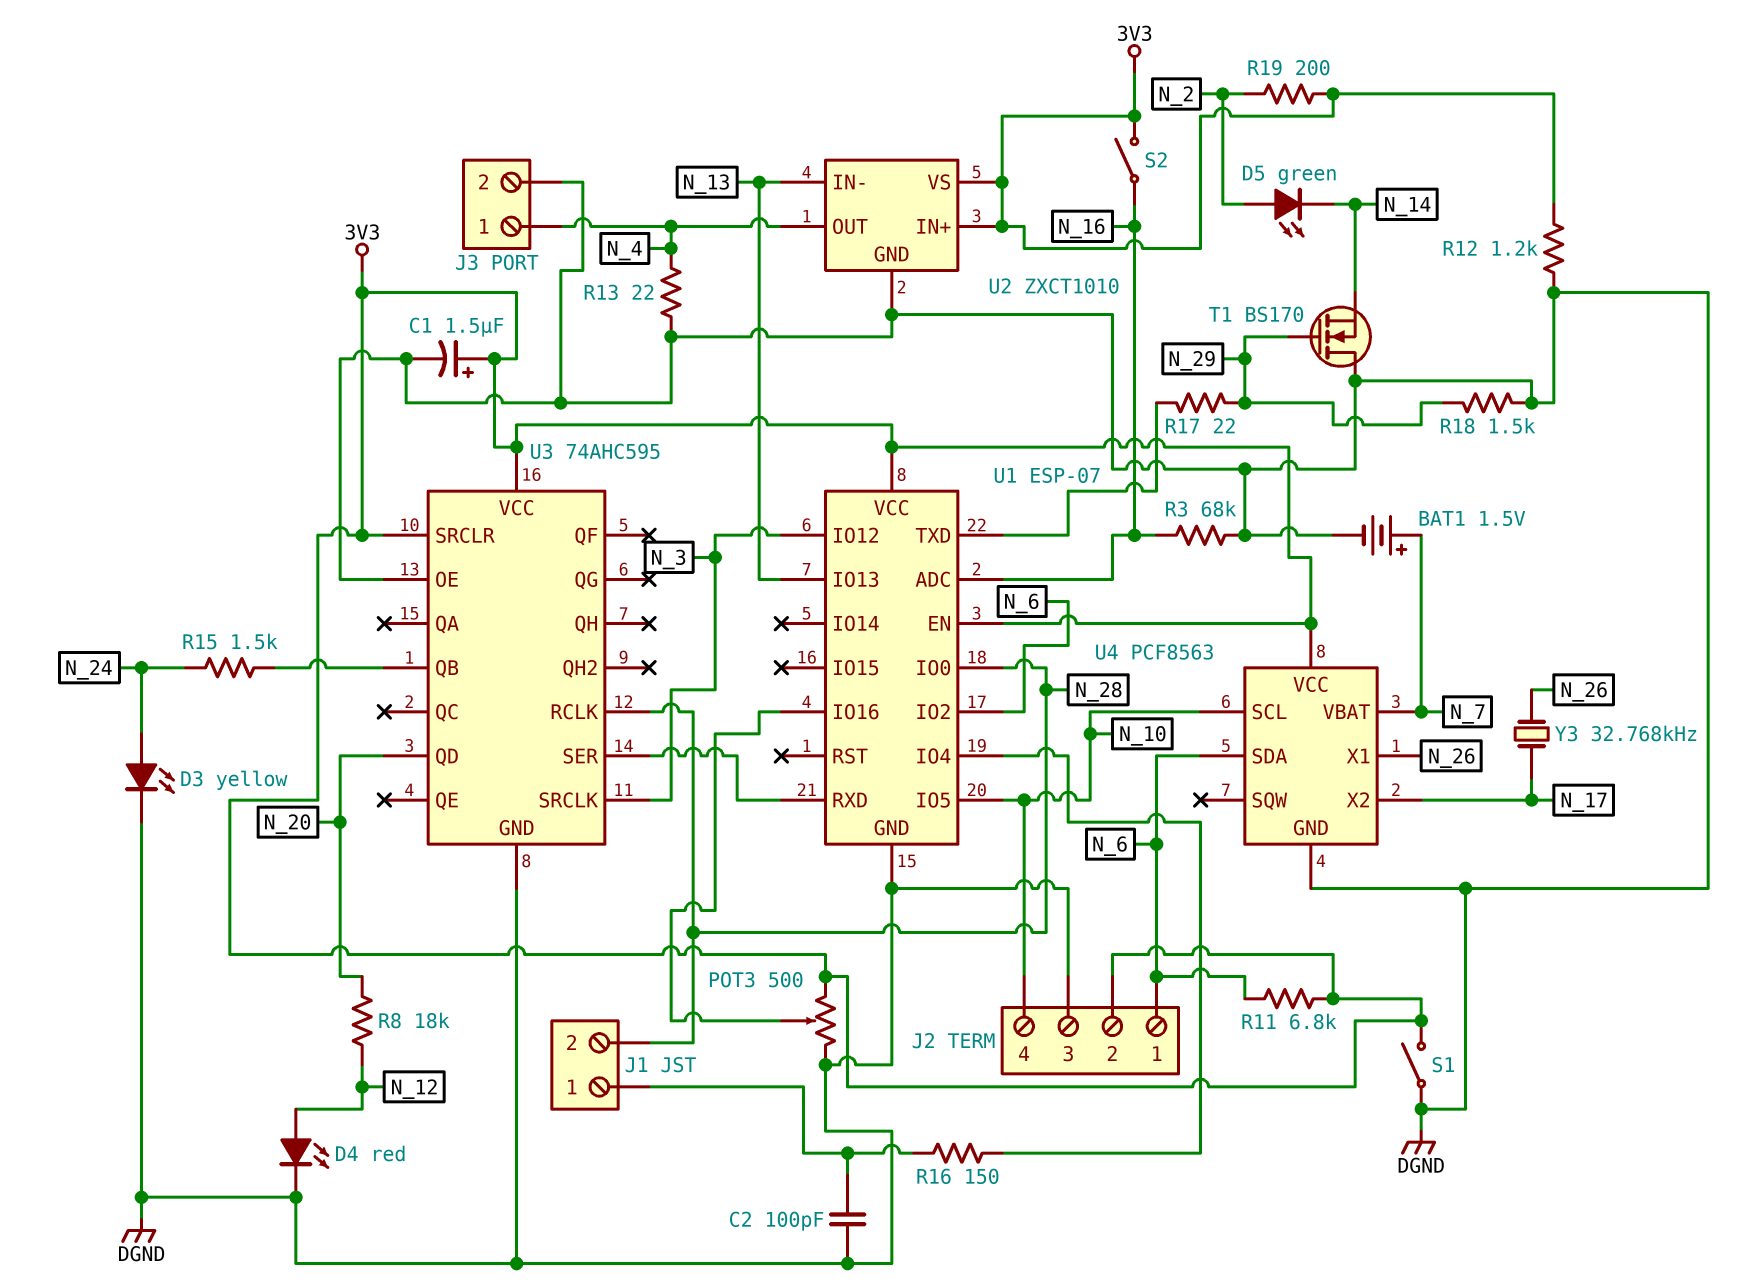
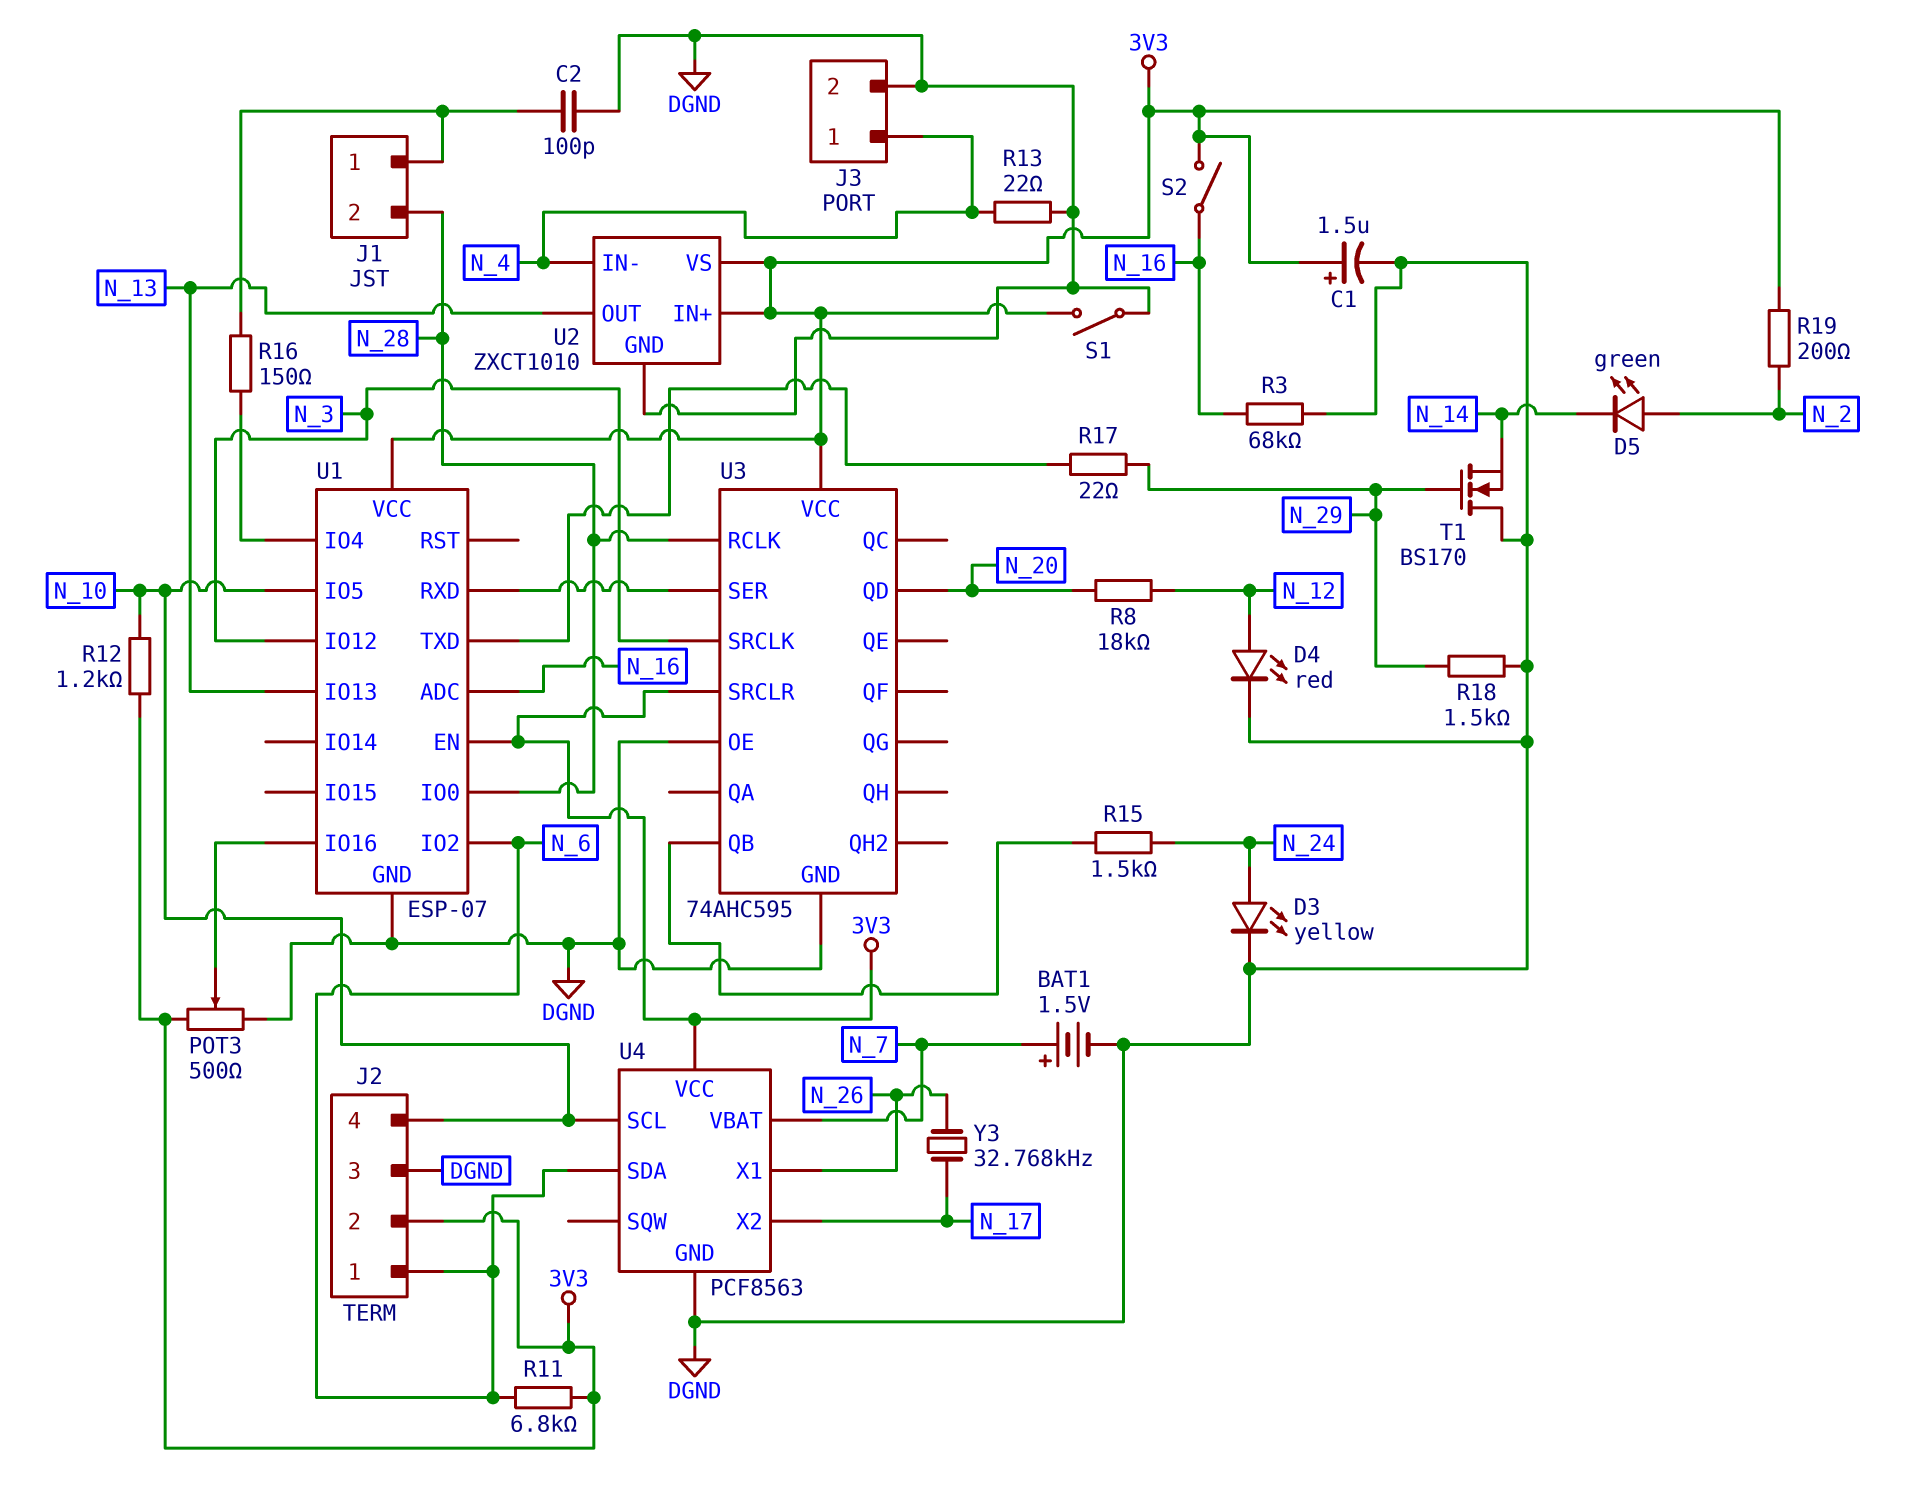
R12: 1.2k (3V3, DGND) -> 1.2k (3V3, N_10)
U2 pin IN-: N_13 -> N_4
U2 pin OUT: N_4 -> N_13

